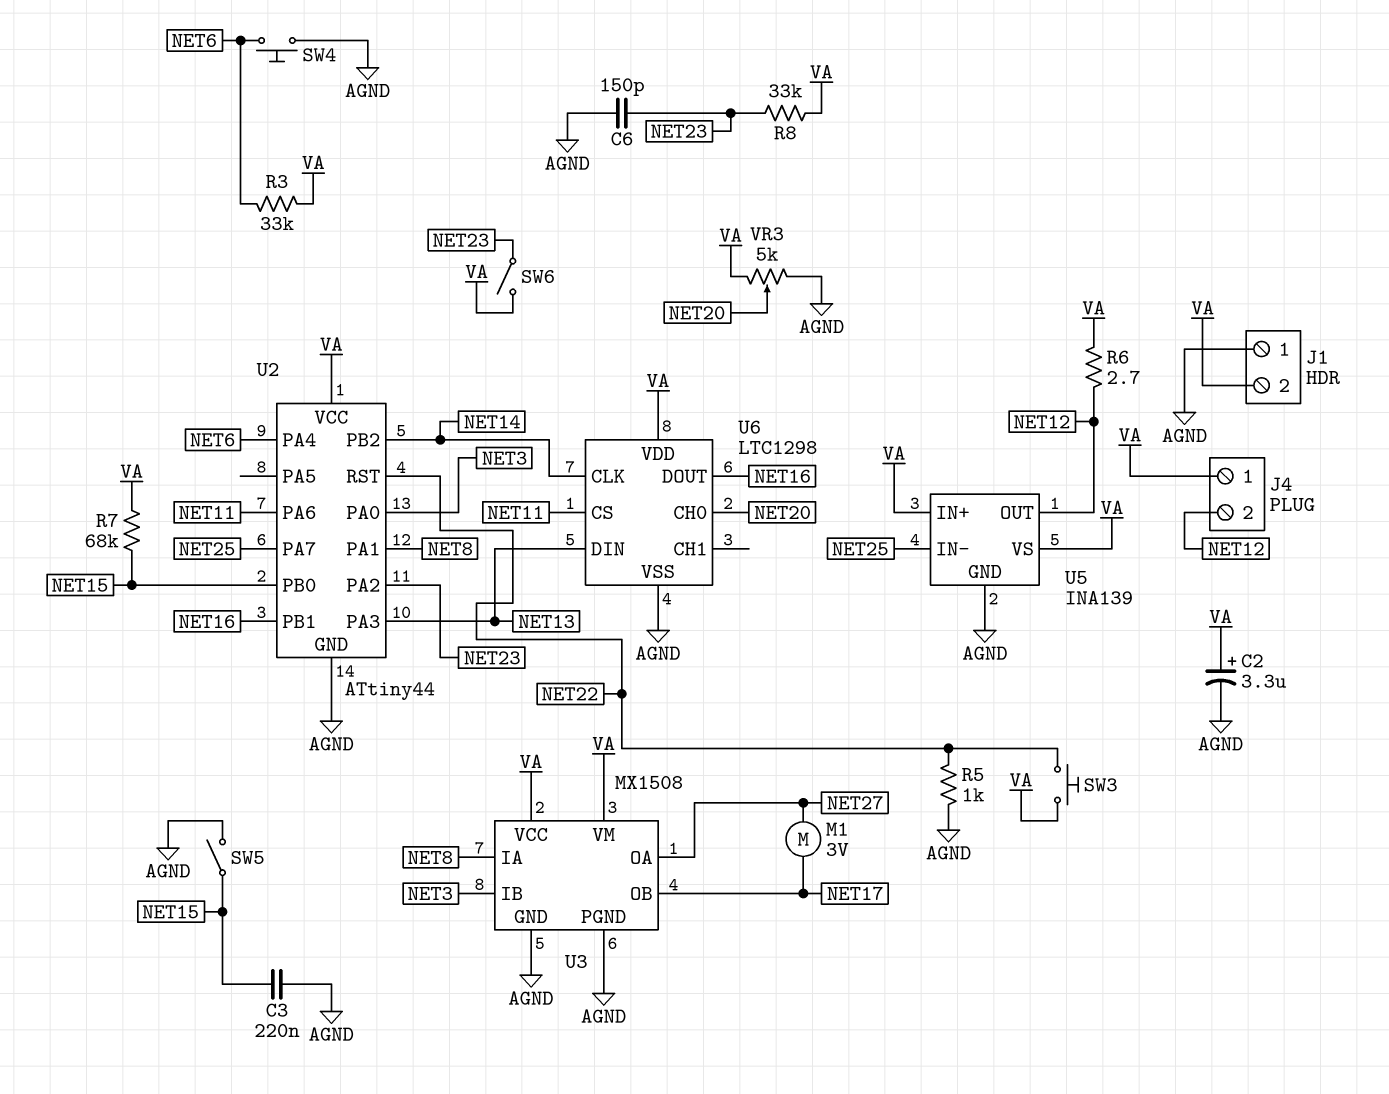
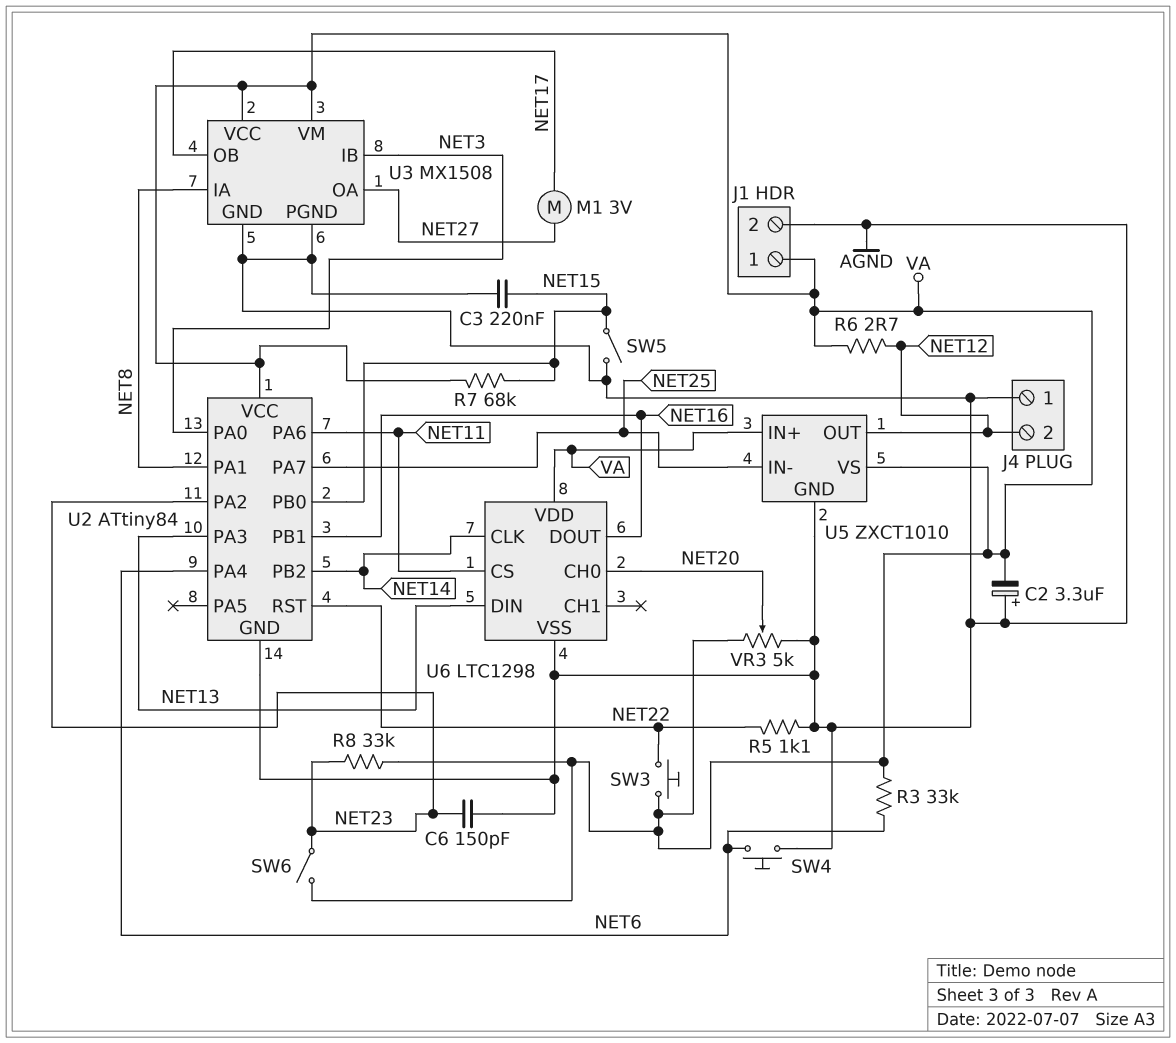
C2: 3.3uF (plus VA, minus AGND) -> 3.3uF (plus AGND, minus VA)
J1 pin 1: AGND -> VA
J1 pin 2: VA -> AGND
J4 pin 1: VA -> AGND
R5: 1k (AGND, NET22) -> 1.1k (AGND, NET22)
U2: ATtiny44 -> ATtiny84
U5: INA139 -> ZXCT1010

